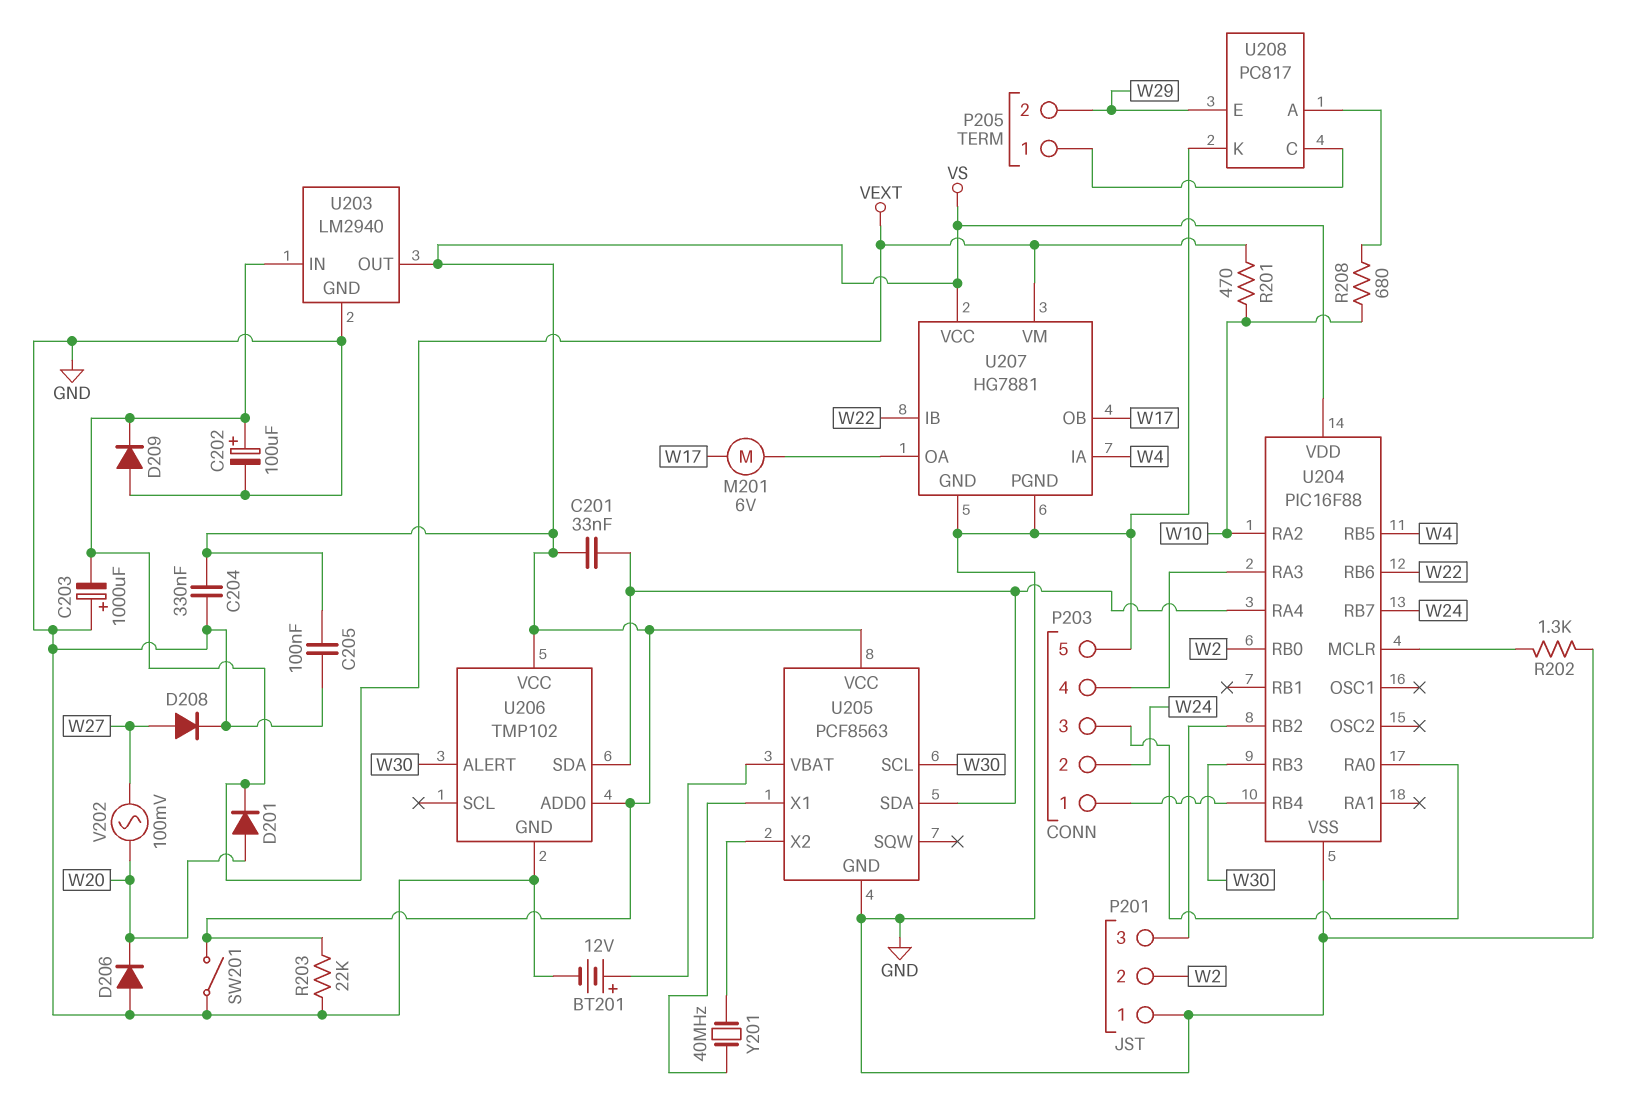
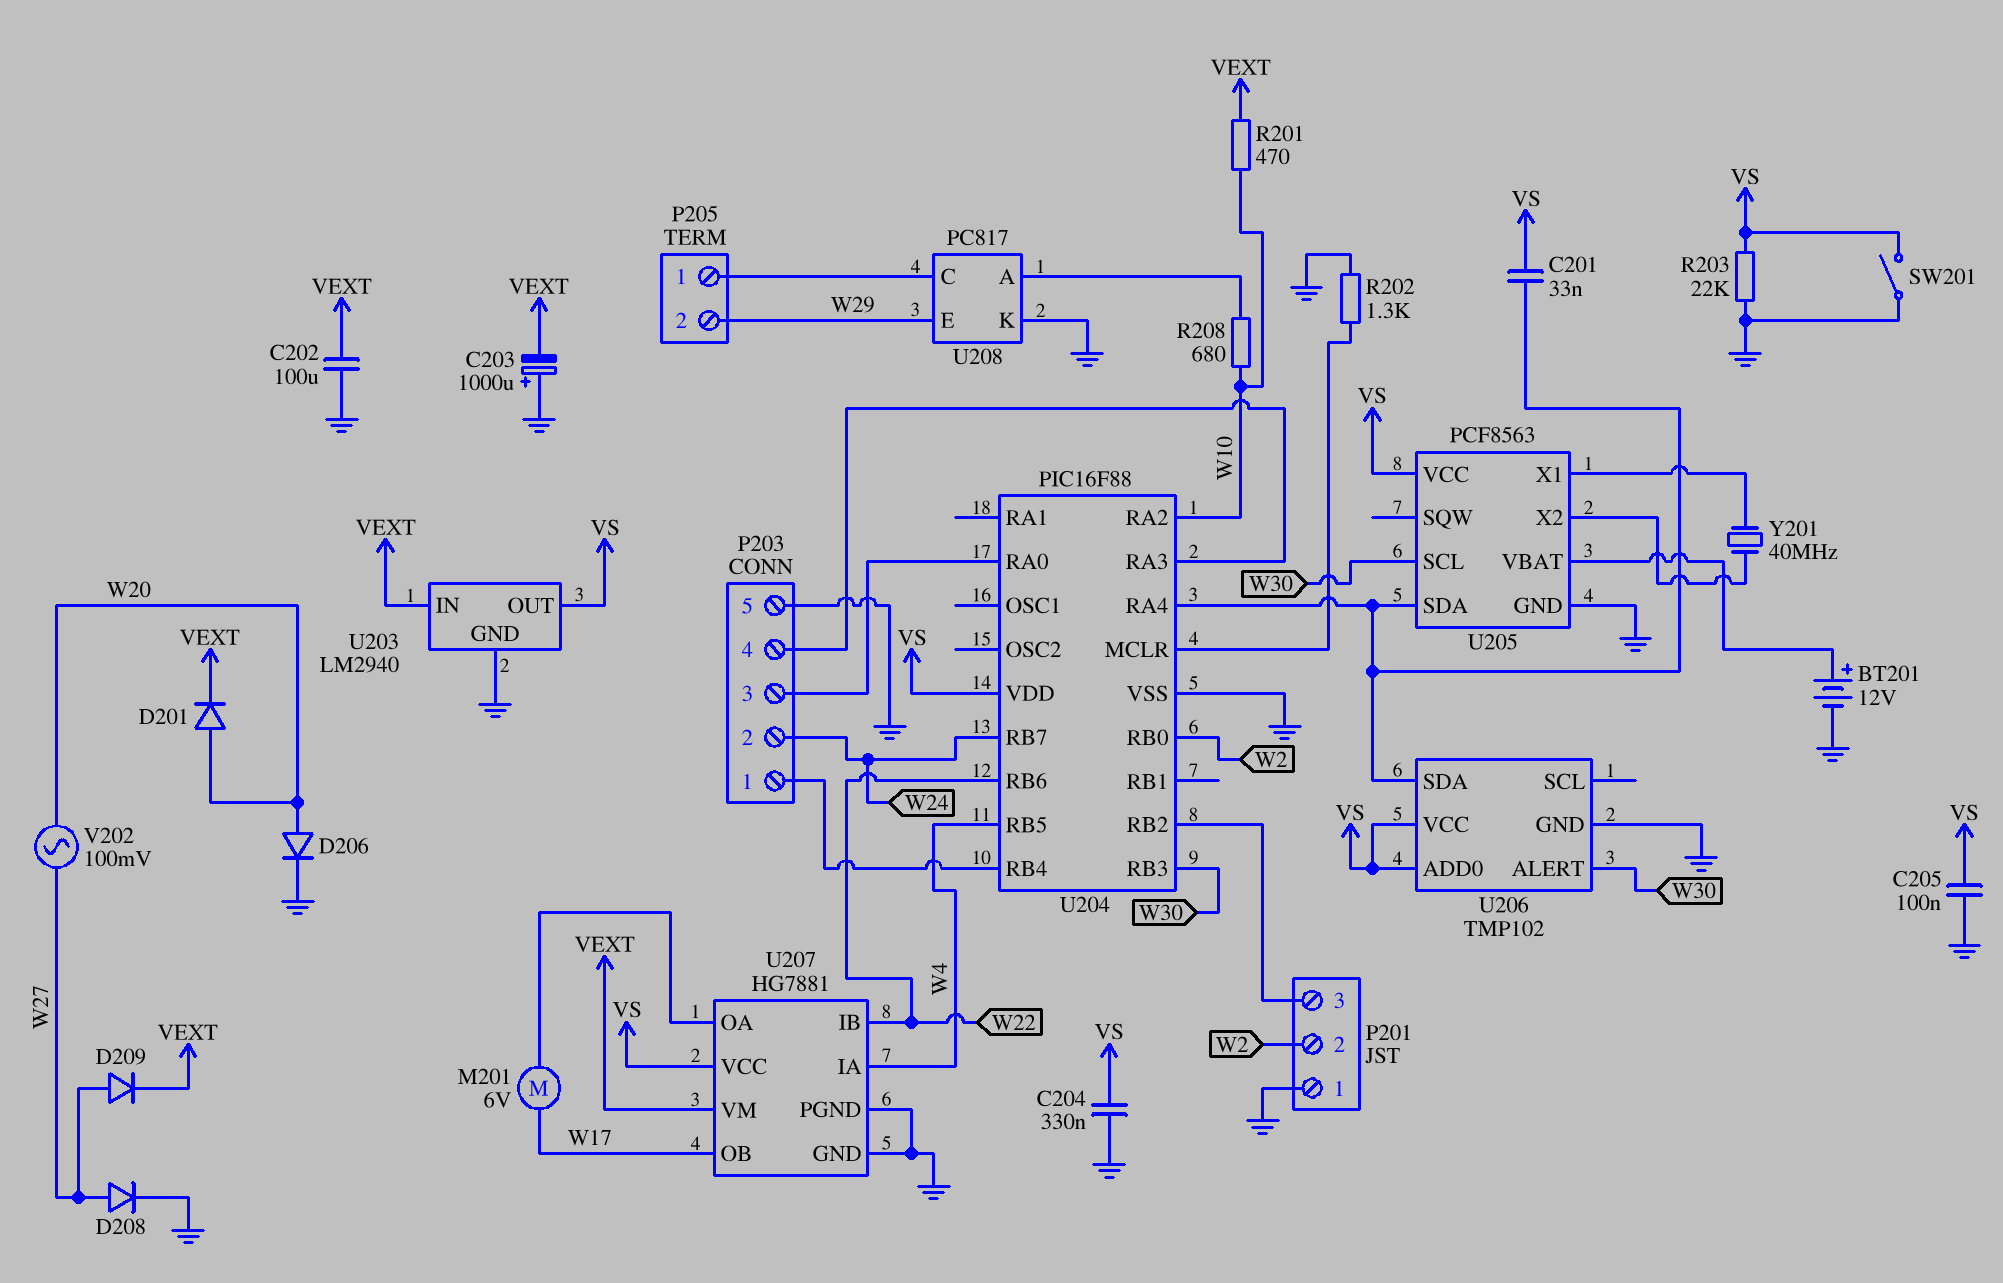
C202: 100uF (plus VEXT, minus GND) -> 100uF (GND, VEXT)
D206: diode (A GND, K W20) -> diode (A W20, K GND)
D209: diode (A GND, K VEXT) -> diode (A W27, K VEXT)

